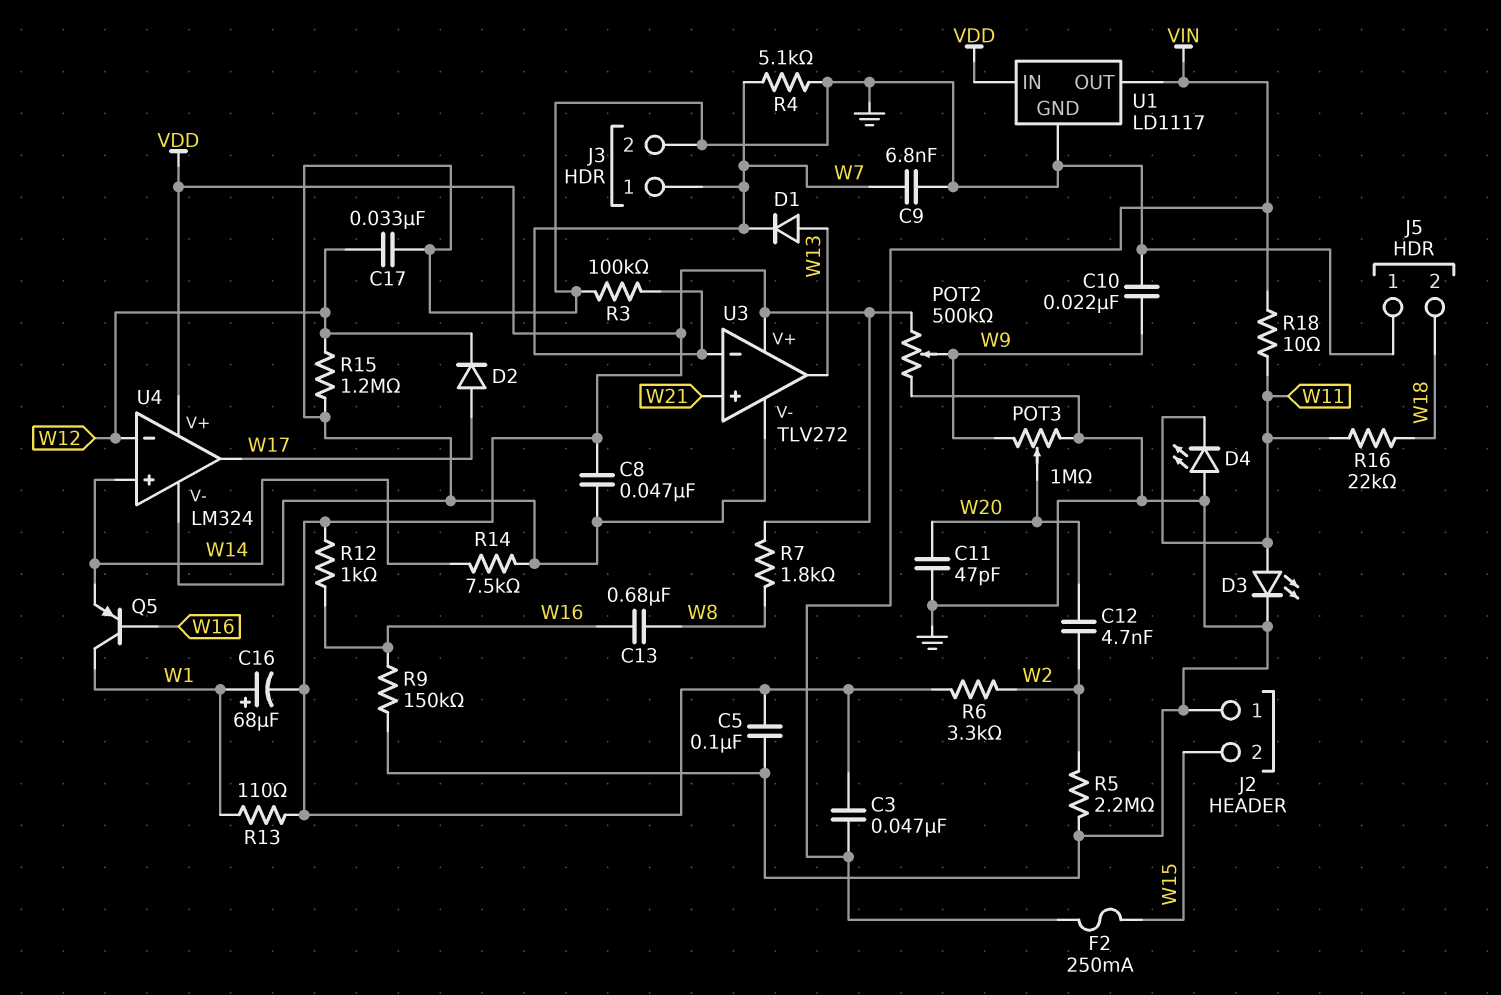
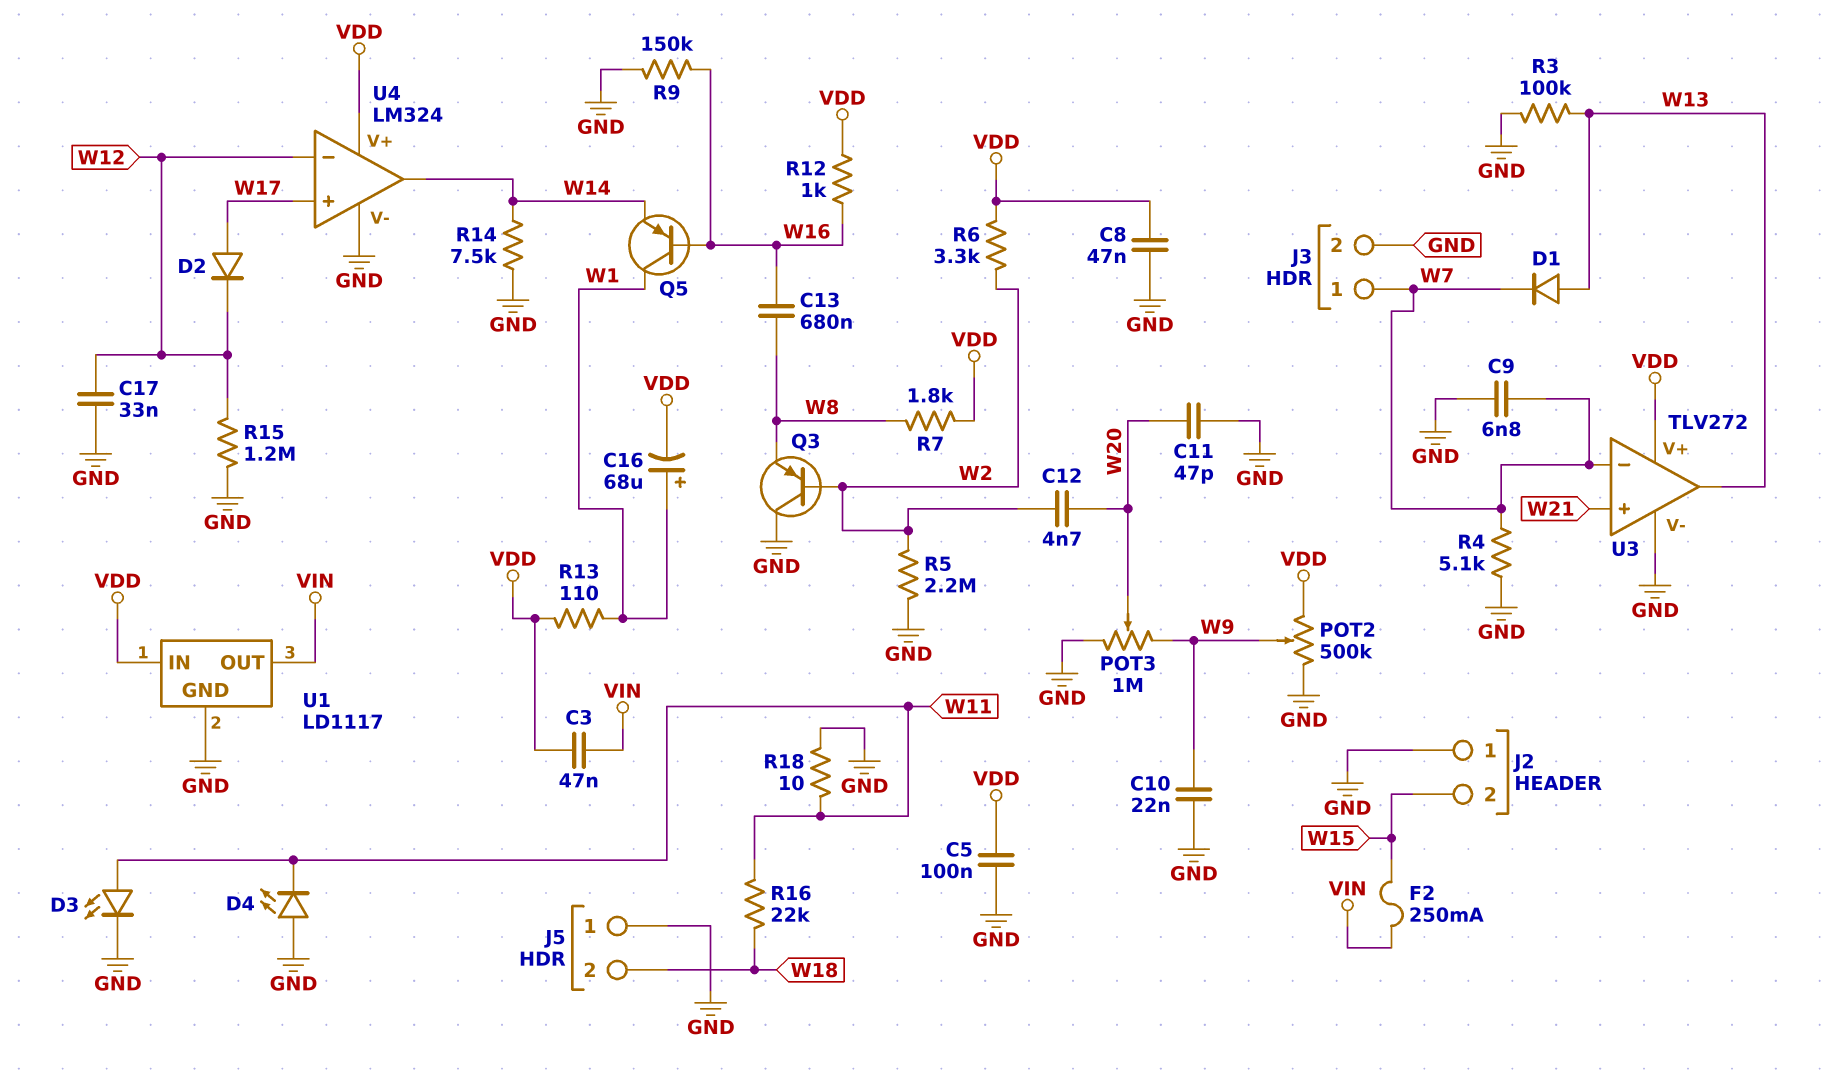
Q3: none -> PNP (B W2, C GND, E W8)
R3: 100k (GND, W7) -> 100k (GND, W13)
R18: 10 (VIN, W11) -> 10 (GND, W11)
U4 pin in+: W14 -> W17
U4 pin out: W17 -> W14

